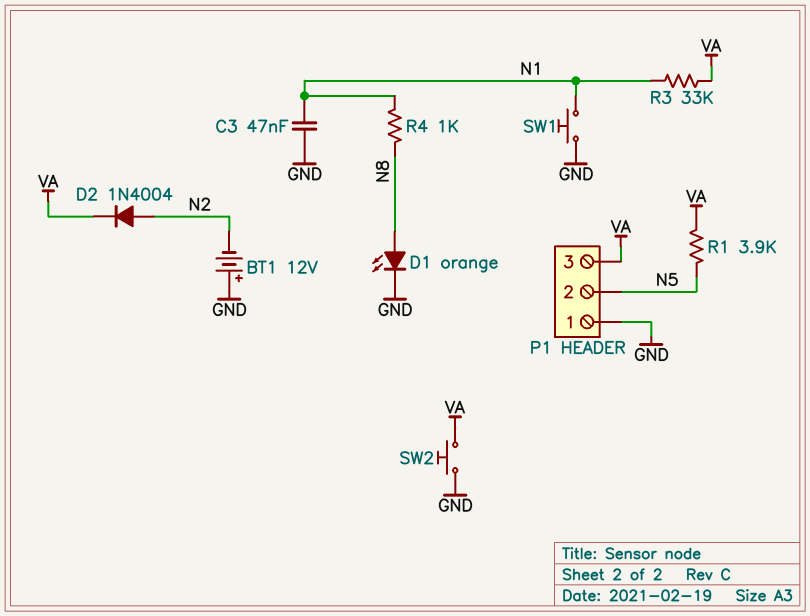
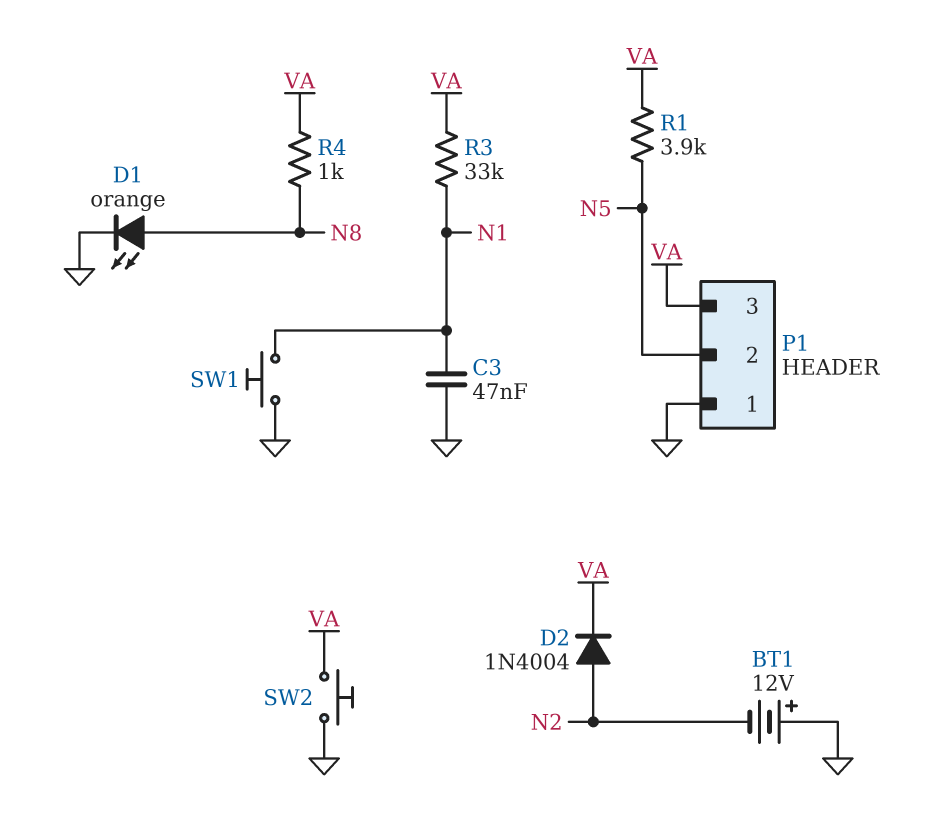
R4: 1k (N1, N8) -> 1k (N8, VA)

